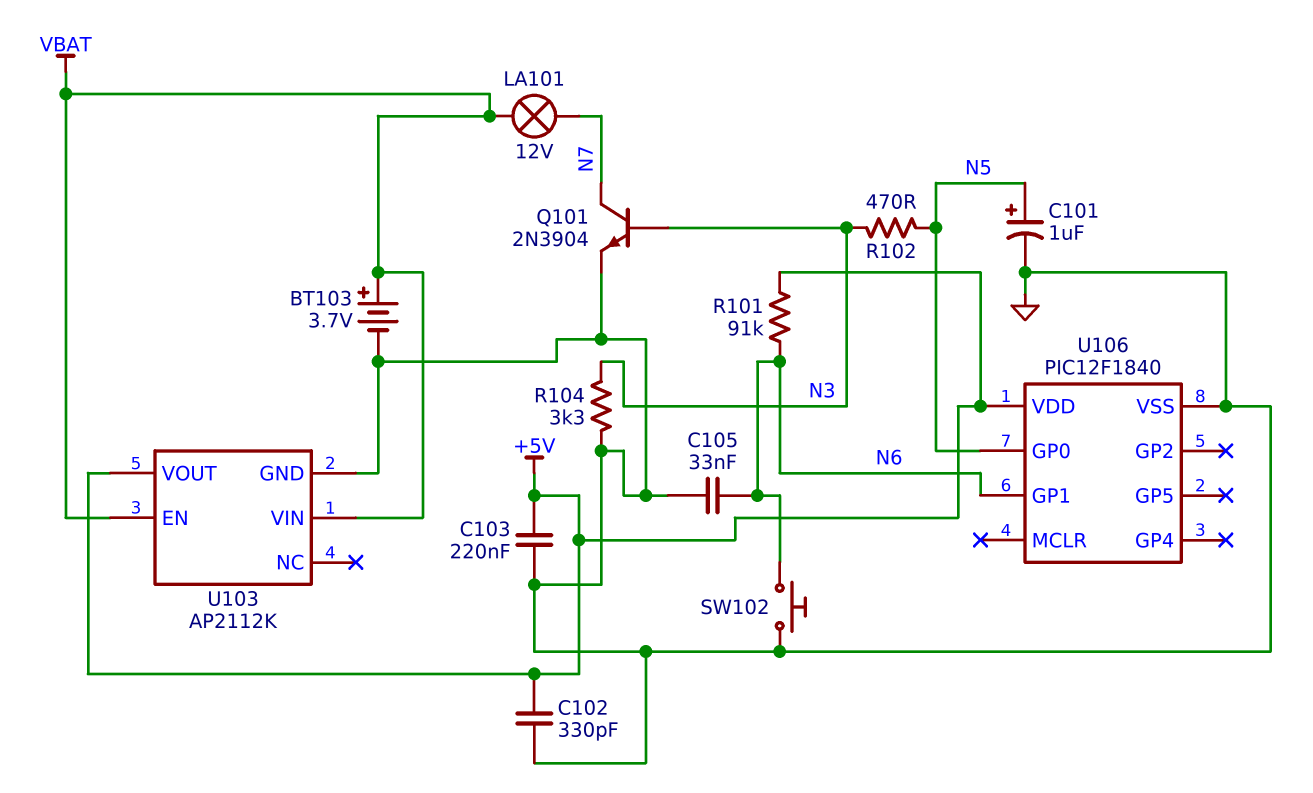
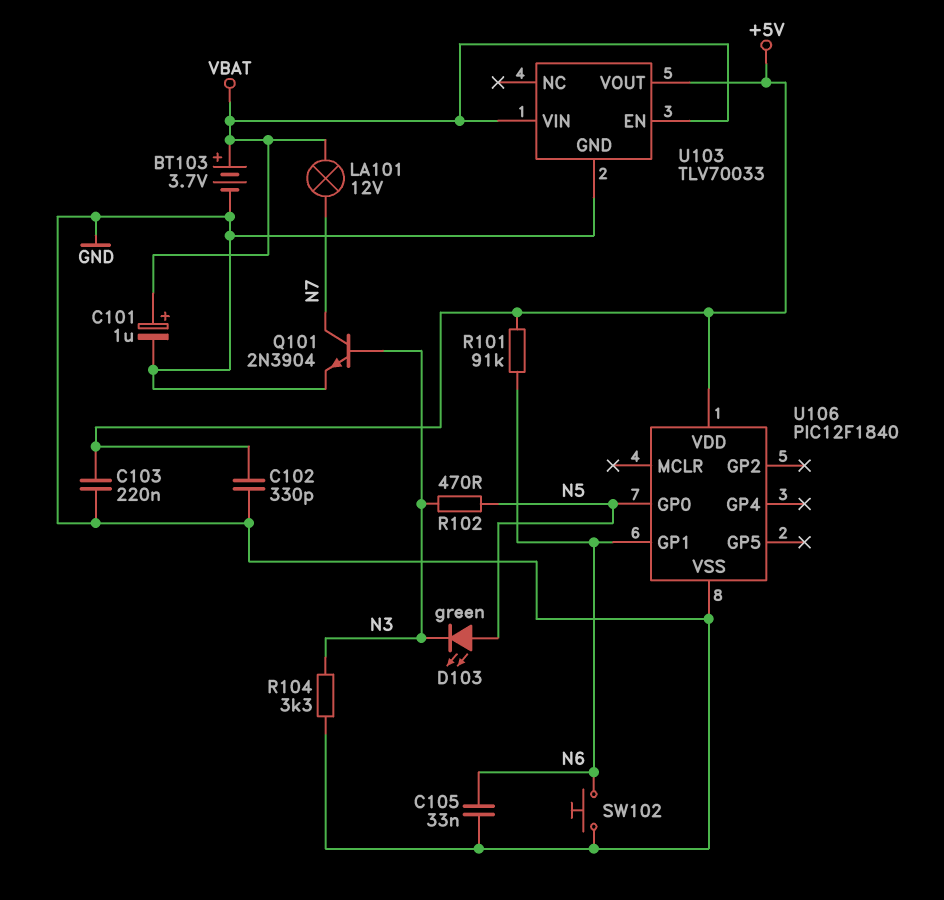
C101: 1uF (plus N5, minus GND) -> 1uF (plus VBAT, minus GND)
D103: none -> LED green (A N5, K N3)
U103: AP2112K -> TLV70033

